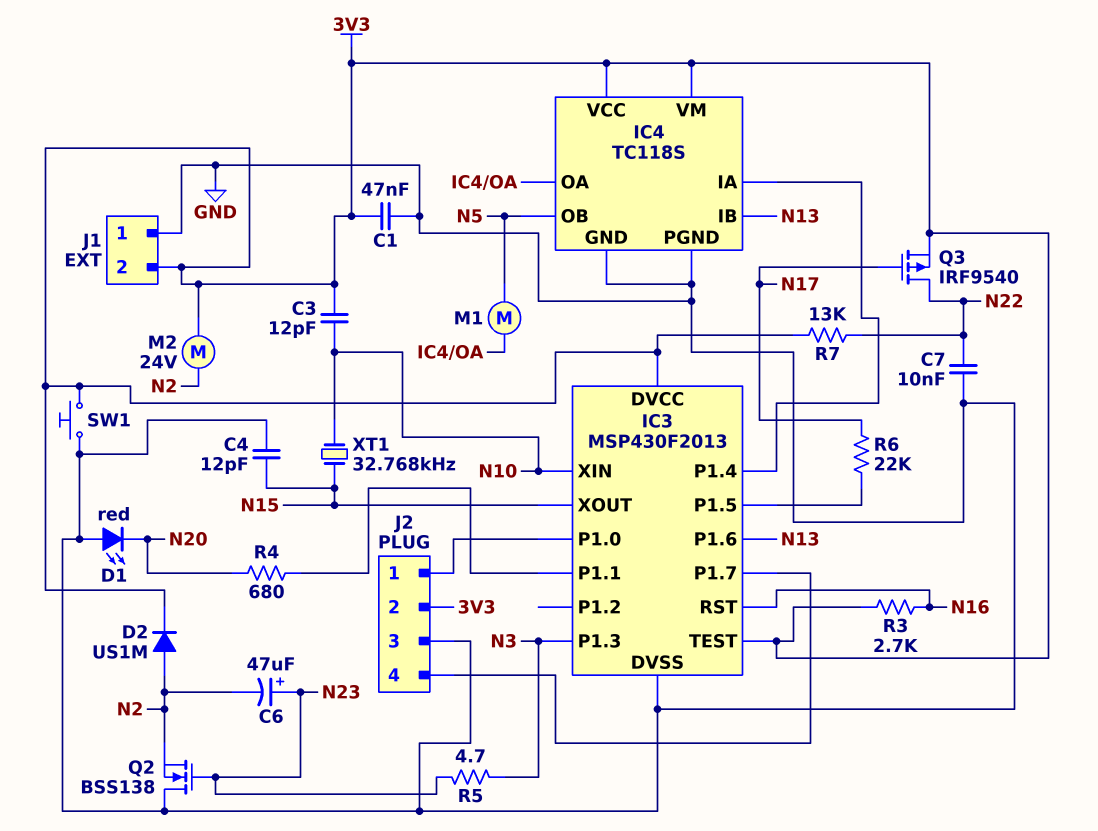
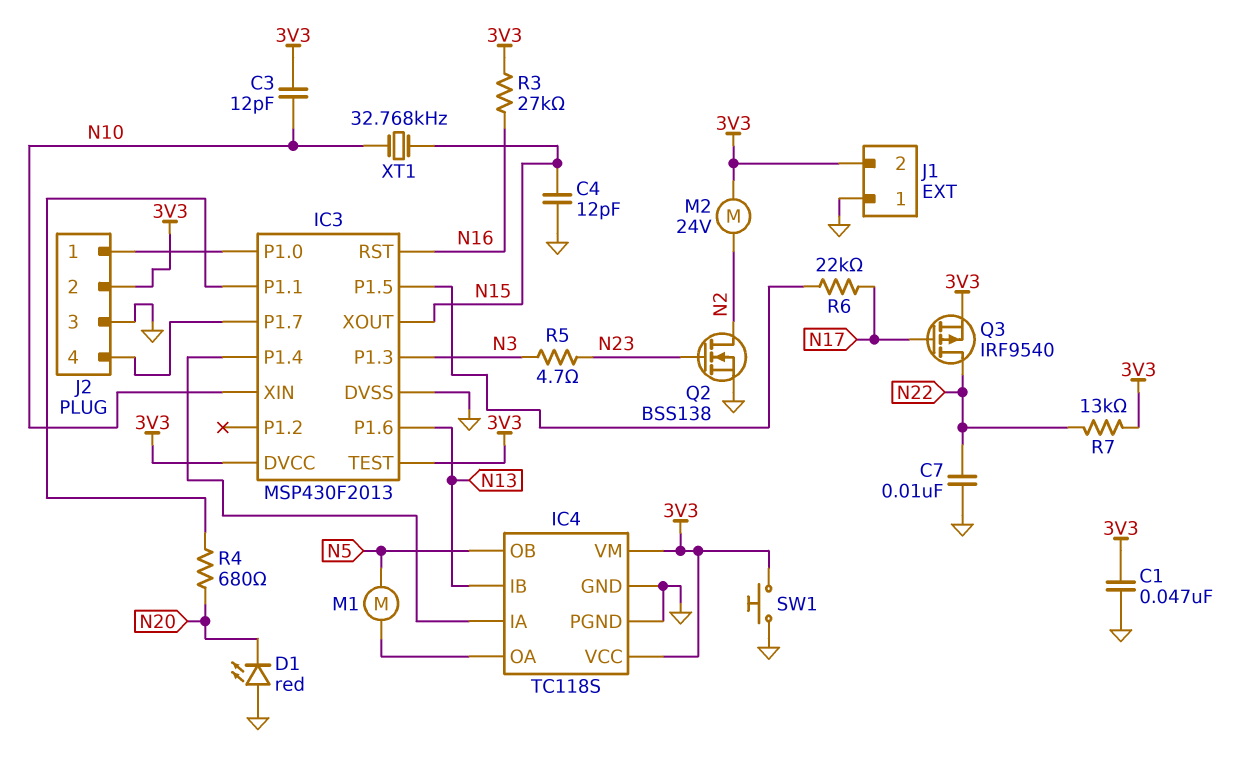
C6: 47uF (plus N23, minus N2) -> none
D2: diode US1M (A N2, K 3V3) -> none
Q2: NMOS BSS138 (G N23, D GND, S N2) -> NMOS BSS138 (G N23, D N2, S GND)
R3: 2.7k (3V3, N16) -> 27k (3V3, N16)

